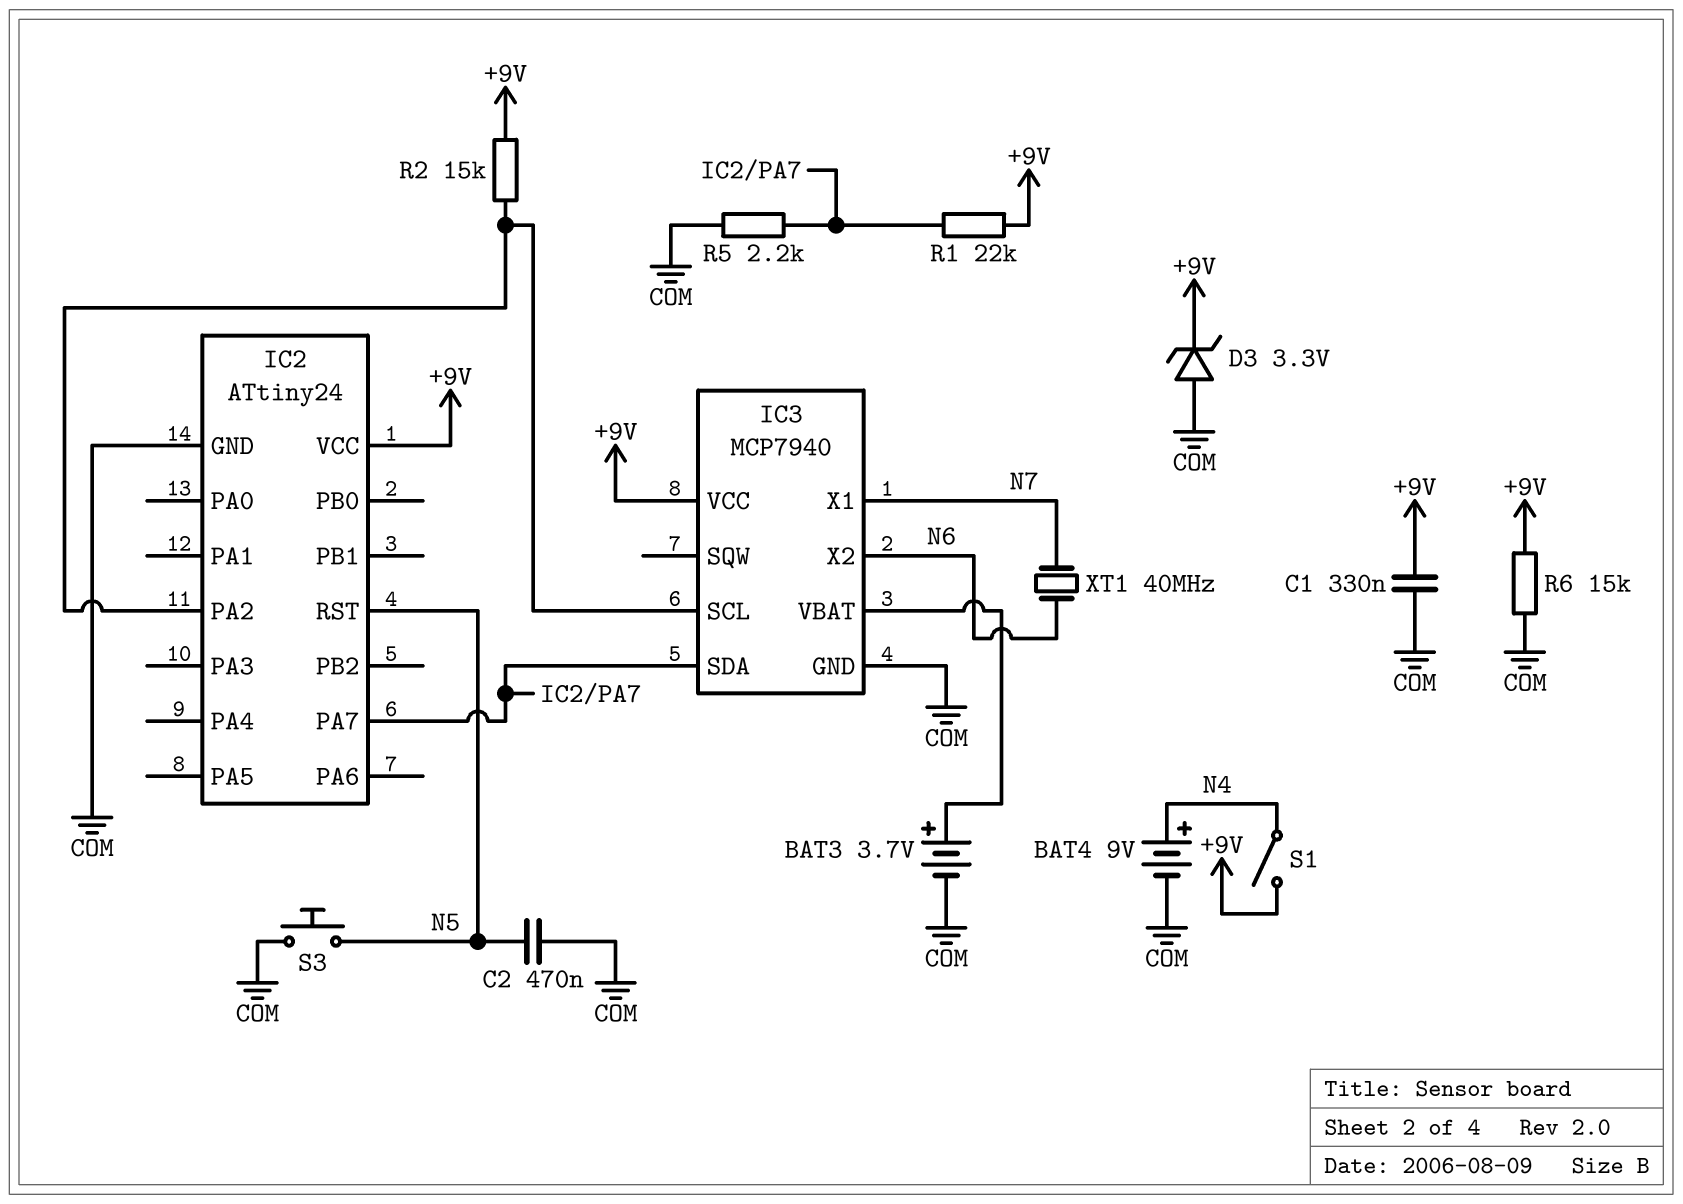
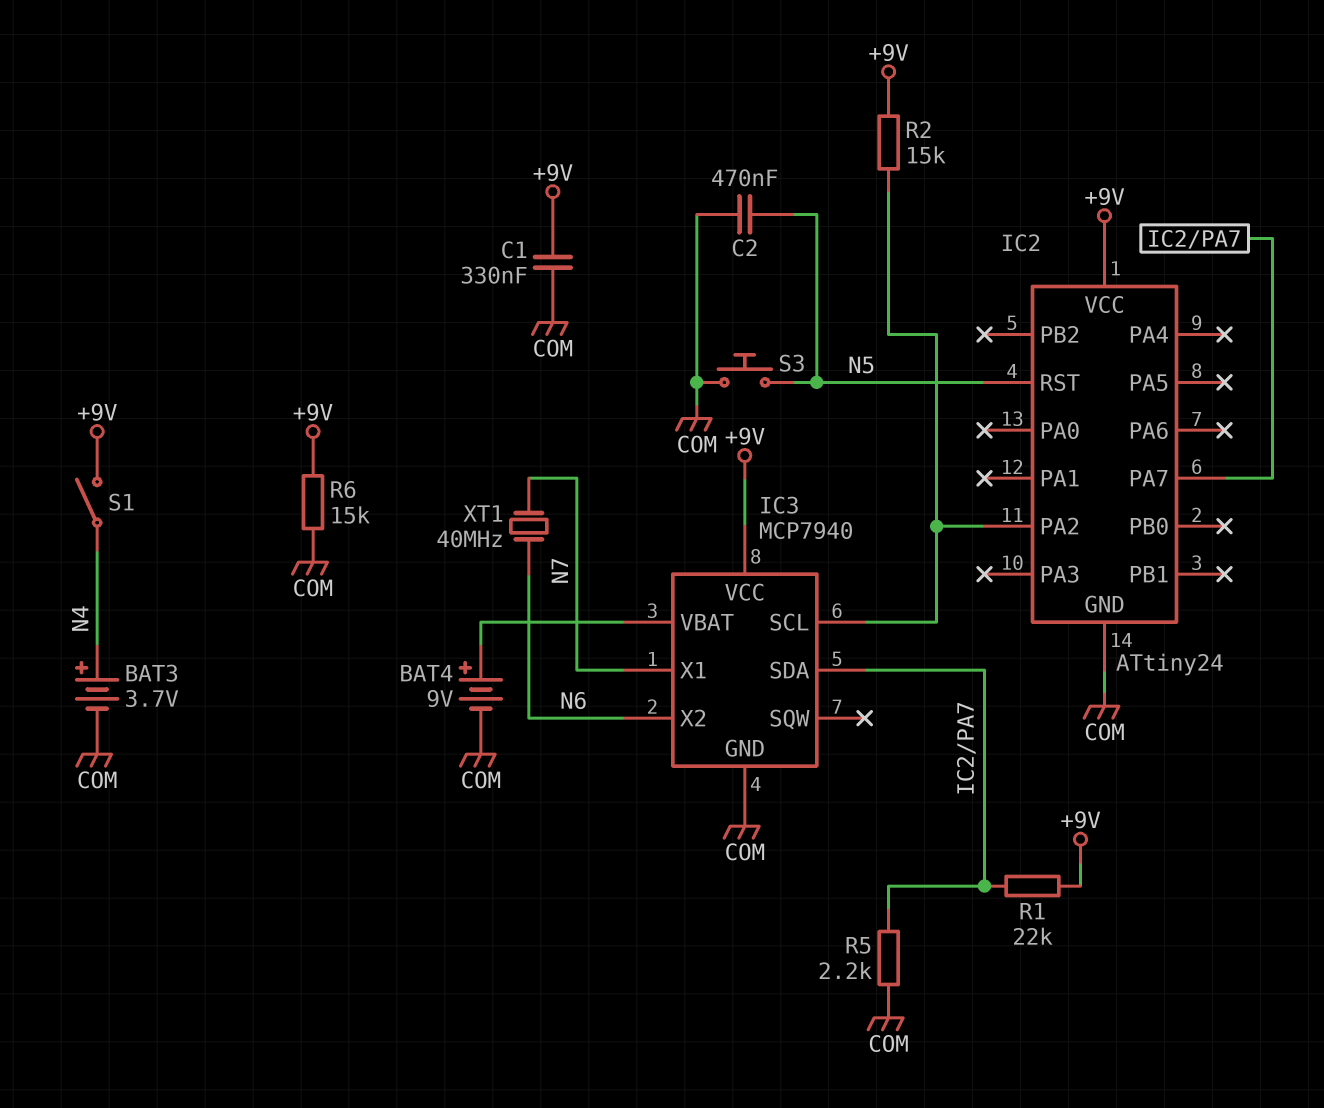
BAT3: 3.7V (plus IC3/VBAT, minus COM) -> 3.7V (plus N4, minus COM)
BAT4: 9V (plus N4, minus COM) -> 9V (plus IC3/VBAT, minus COM)
D3: zener 3.3V (A COM, K +9V) -> none

